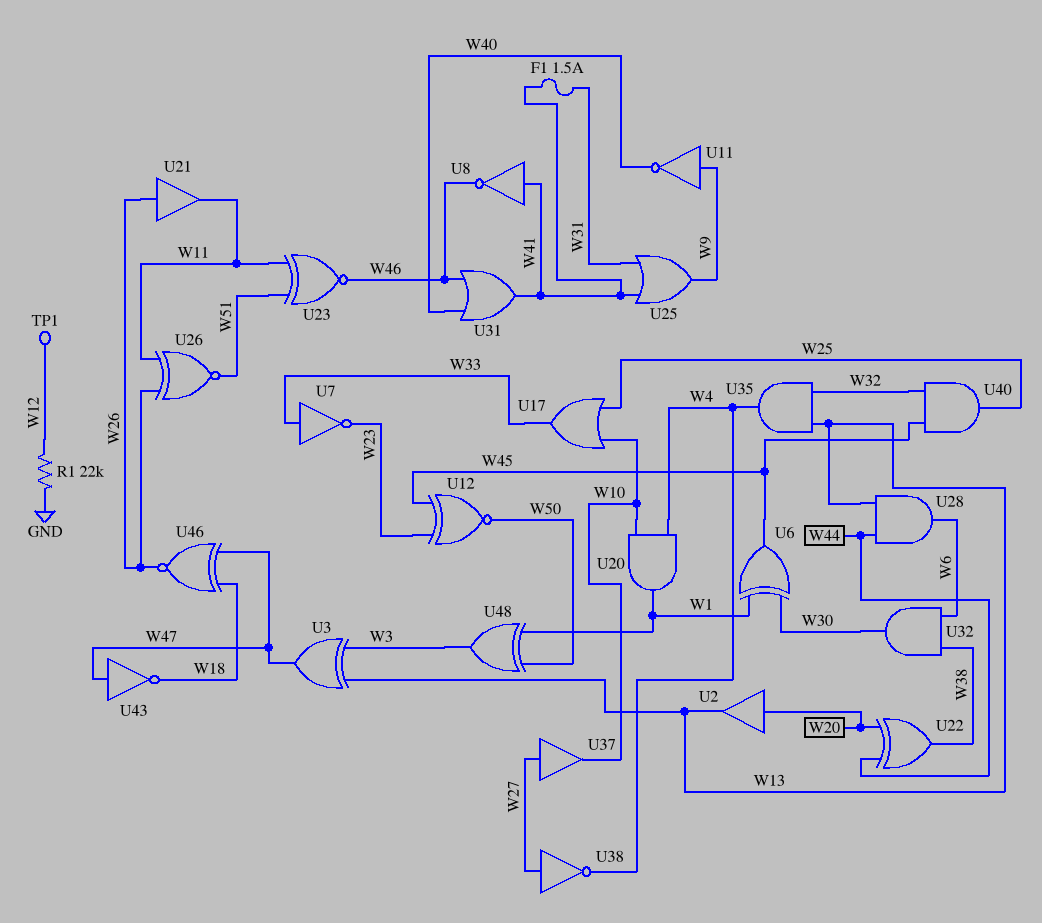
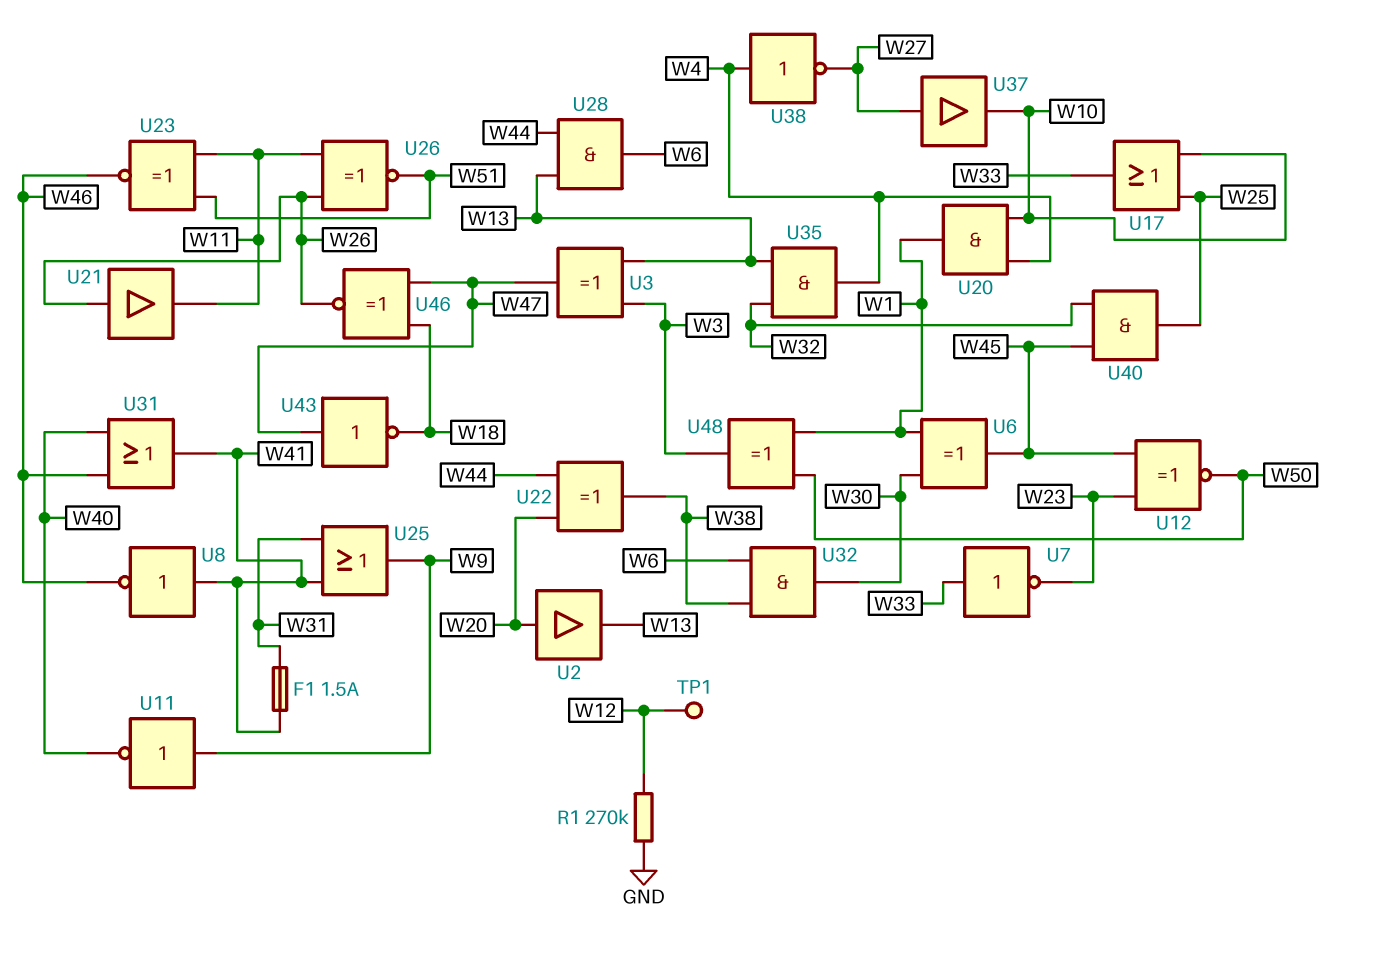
R1: 22k (GND, W12) -> 270k (GND, W12)
U38: NOT (in W27, out W4) -> NOT (in W4, out W27)

